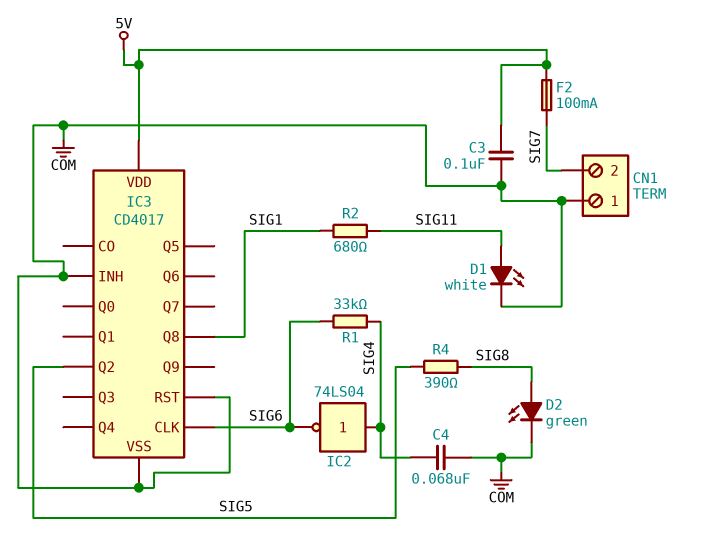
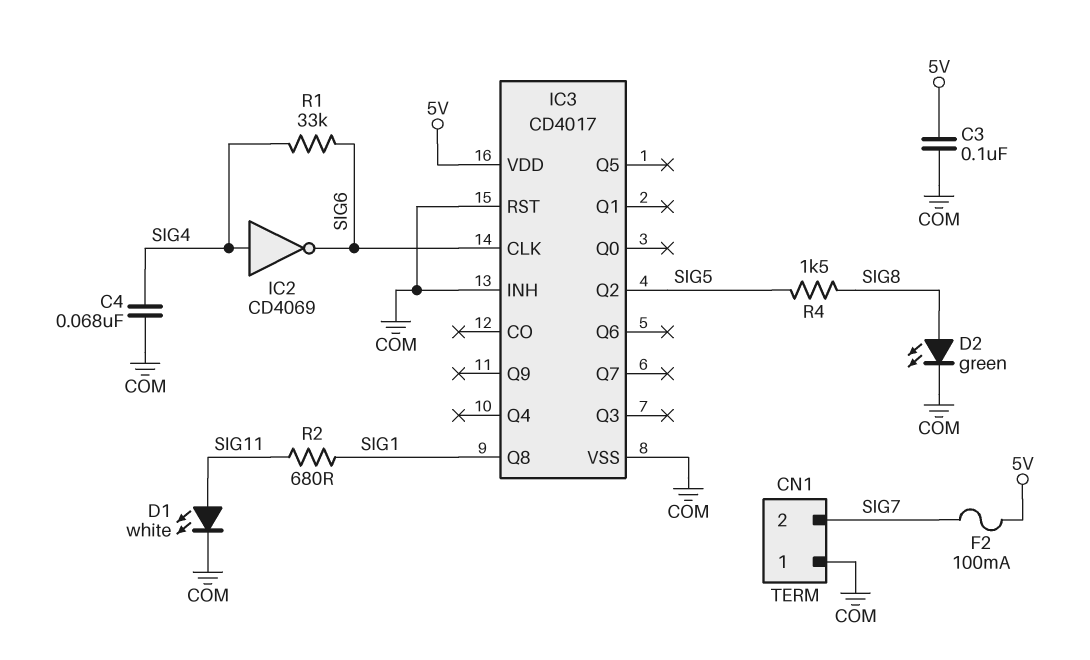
IC2: NOT 74LS04 (in SIG4, out SIG6) -> NOT CD4069 (in SIG4, out SIG6)
R4: 390 (SIG5, SIG8) -> 1.5k (SIG5, SIG8)

